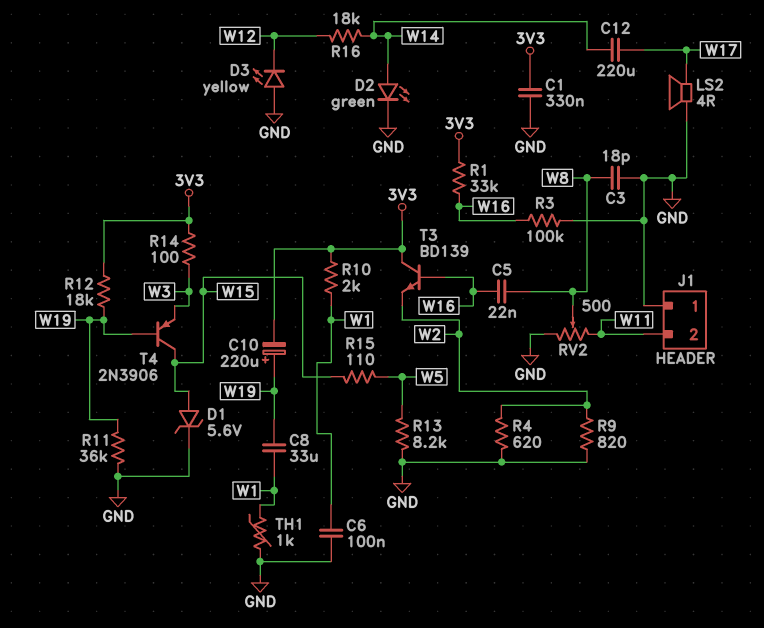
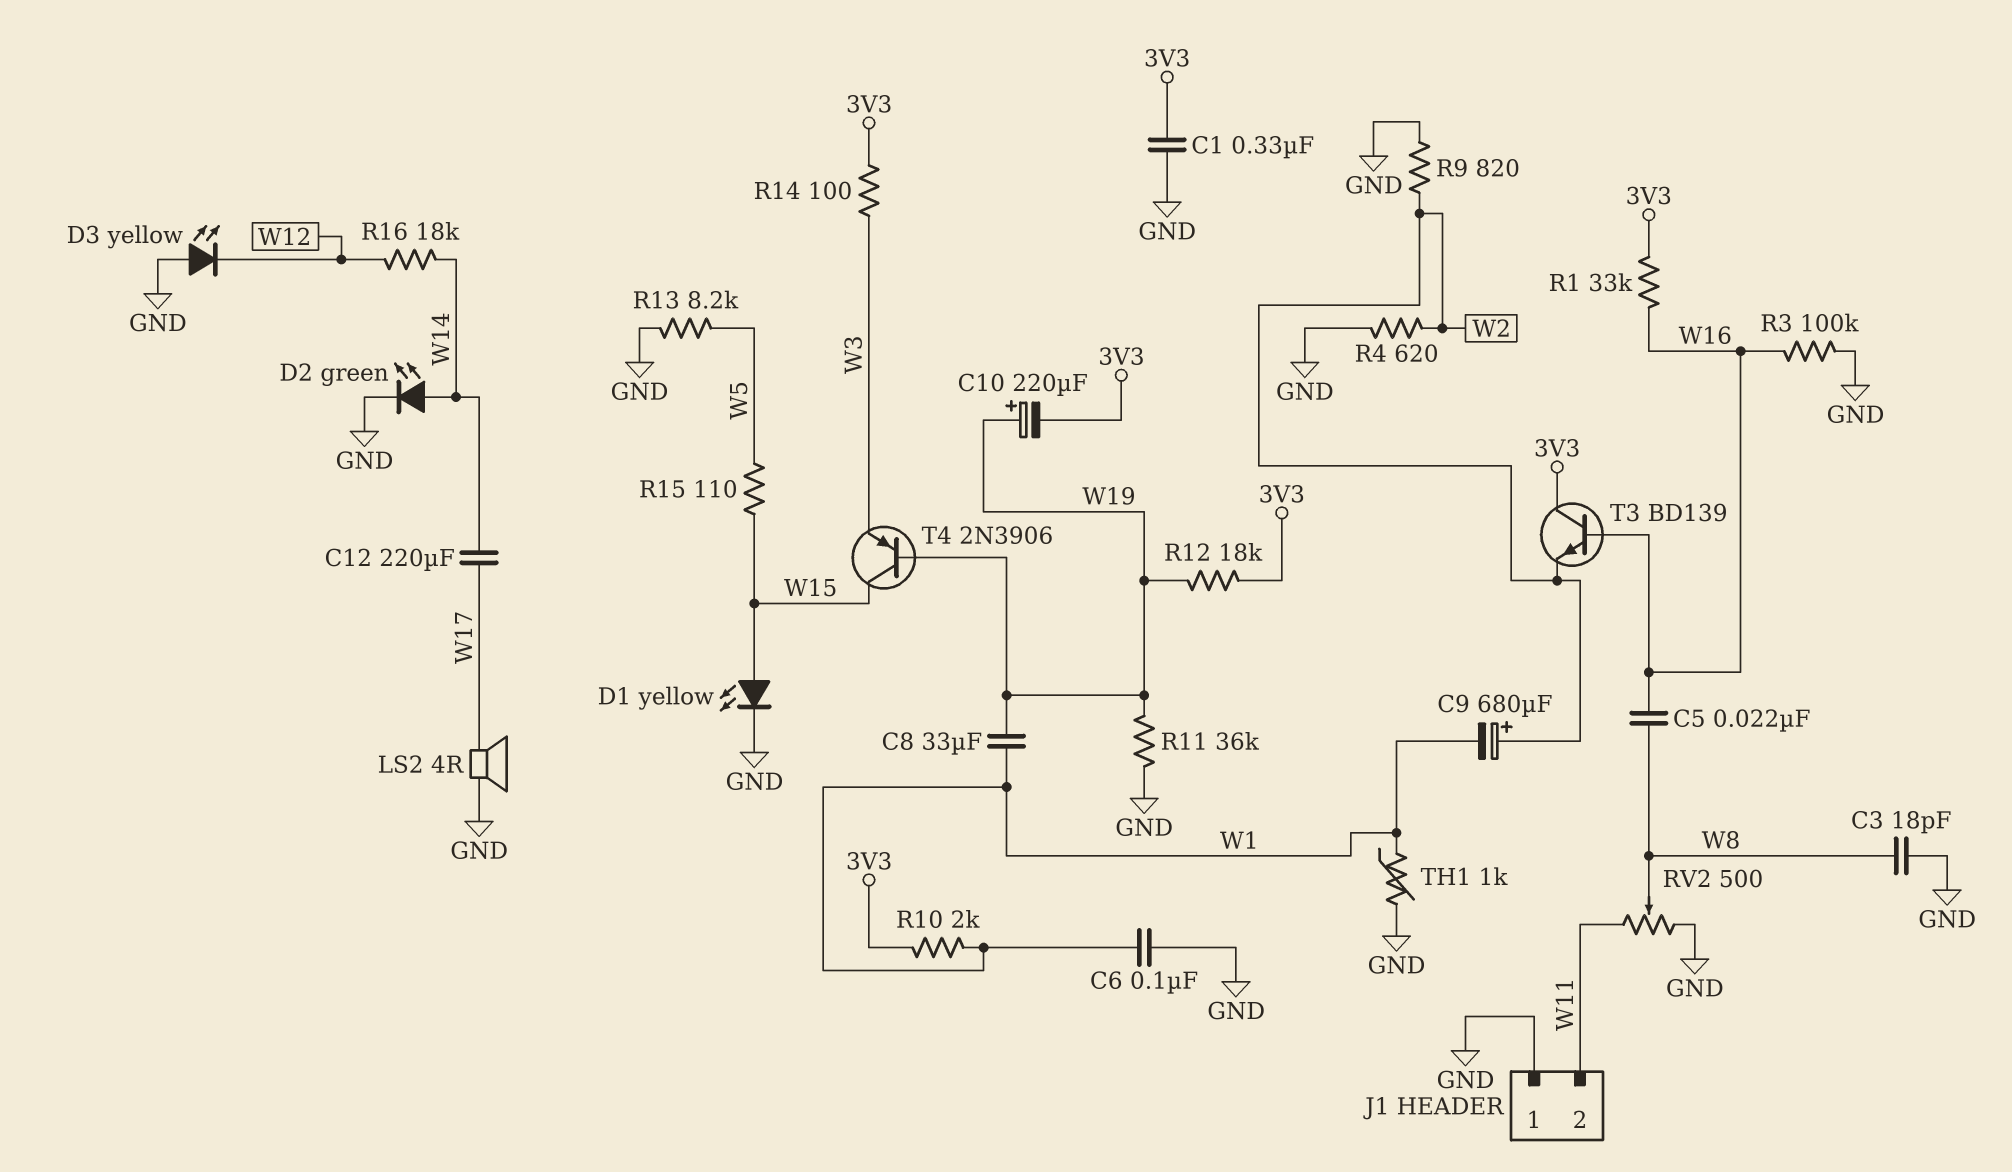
C9: none -> 680uF (plus W2, minus W1)
D1: zener 5.6V (A W15, K GND) -> LED yellow (A W15, K GND)

